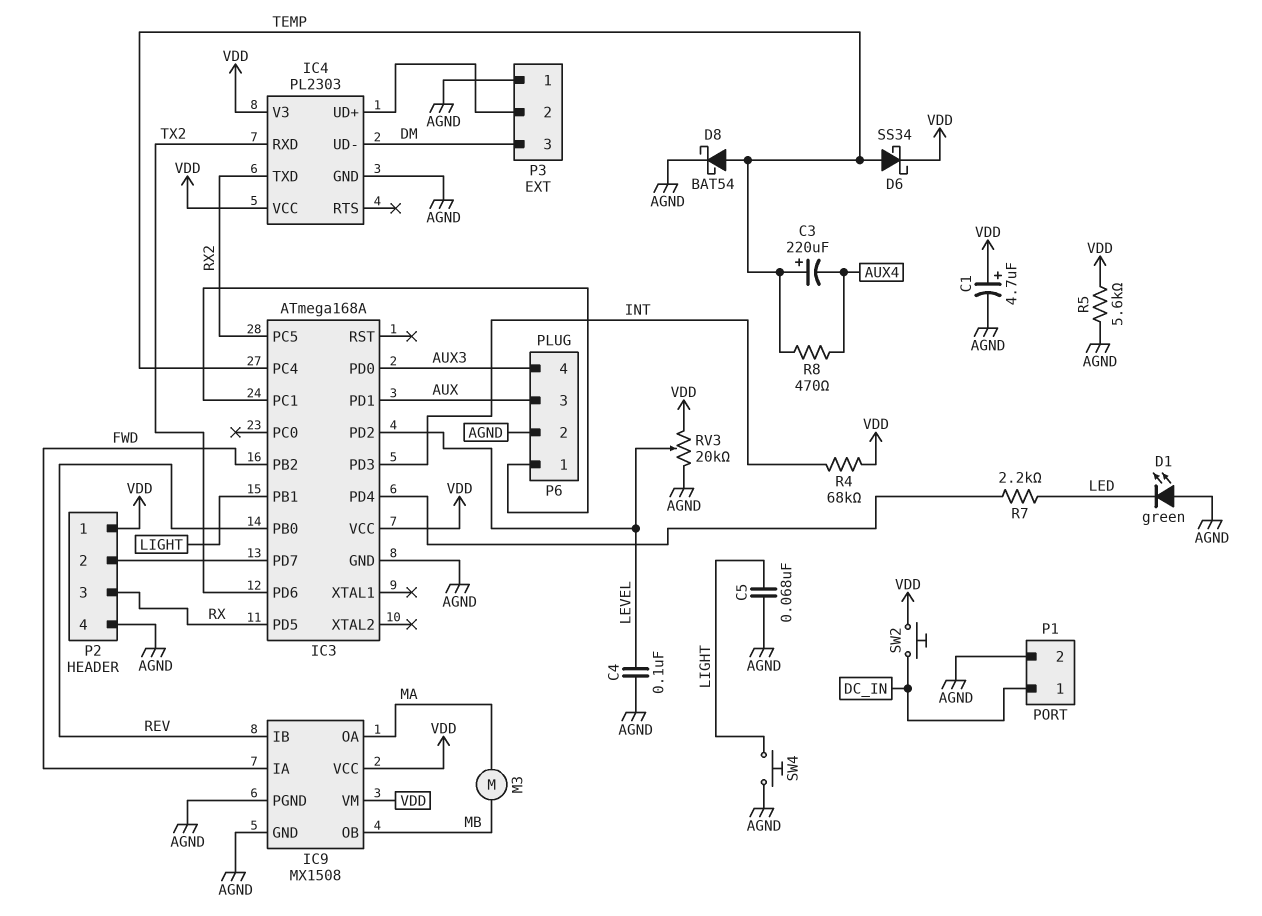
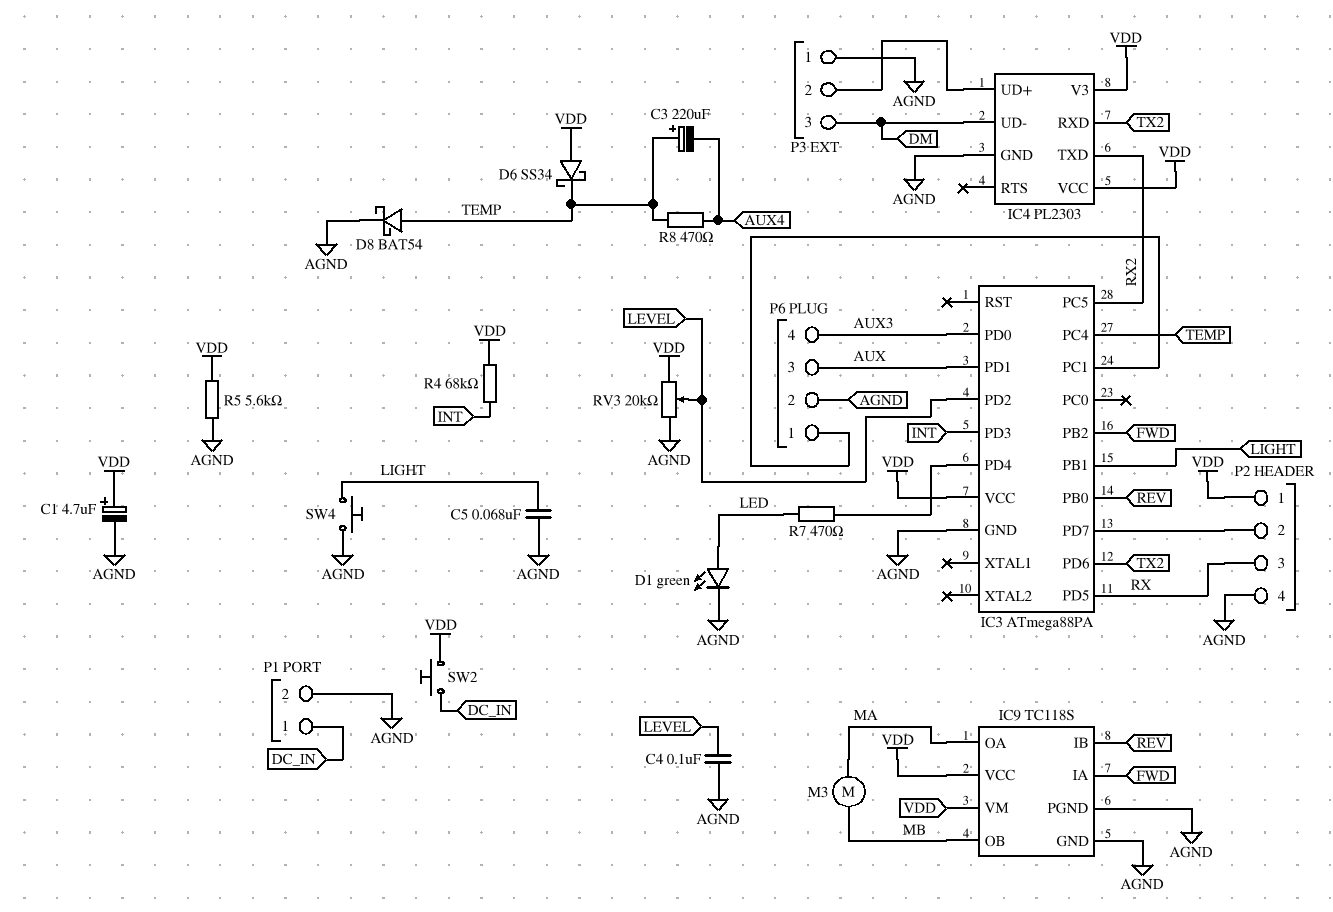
D1: LED green (A AGND, K LED) -> LED green (A LED, K AGND)
D6: schottky SS34 (A TEMP, K VDD) -> schottky SS34 (A VDD, K TEMP)
IC3: ATmega168A -> ATmega88PA
IC9: MX1508 -> TC118S
R7: 2.2k (IC3/PD4, LED) -> 470 (IC3/PD4, LED)

